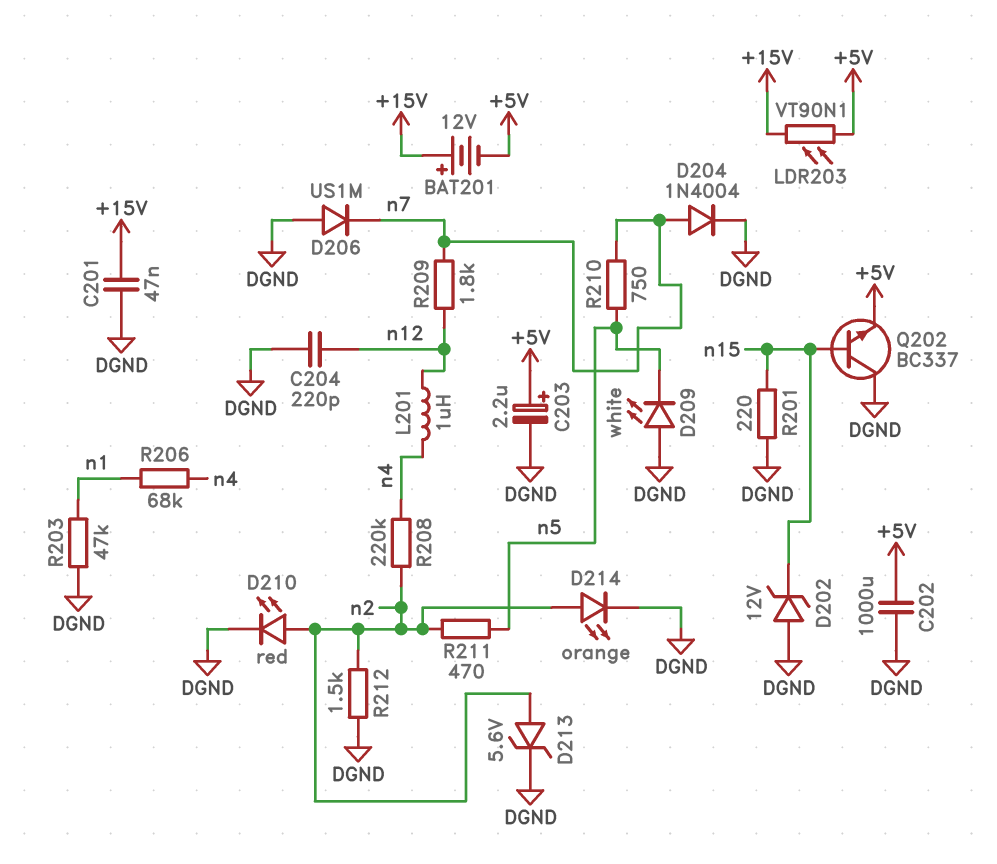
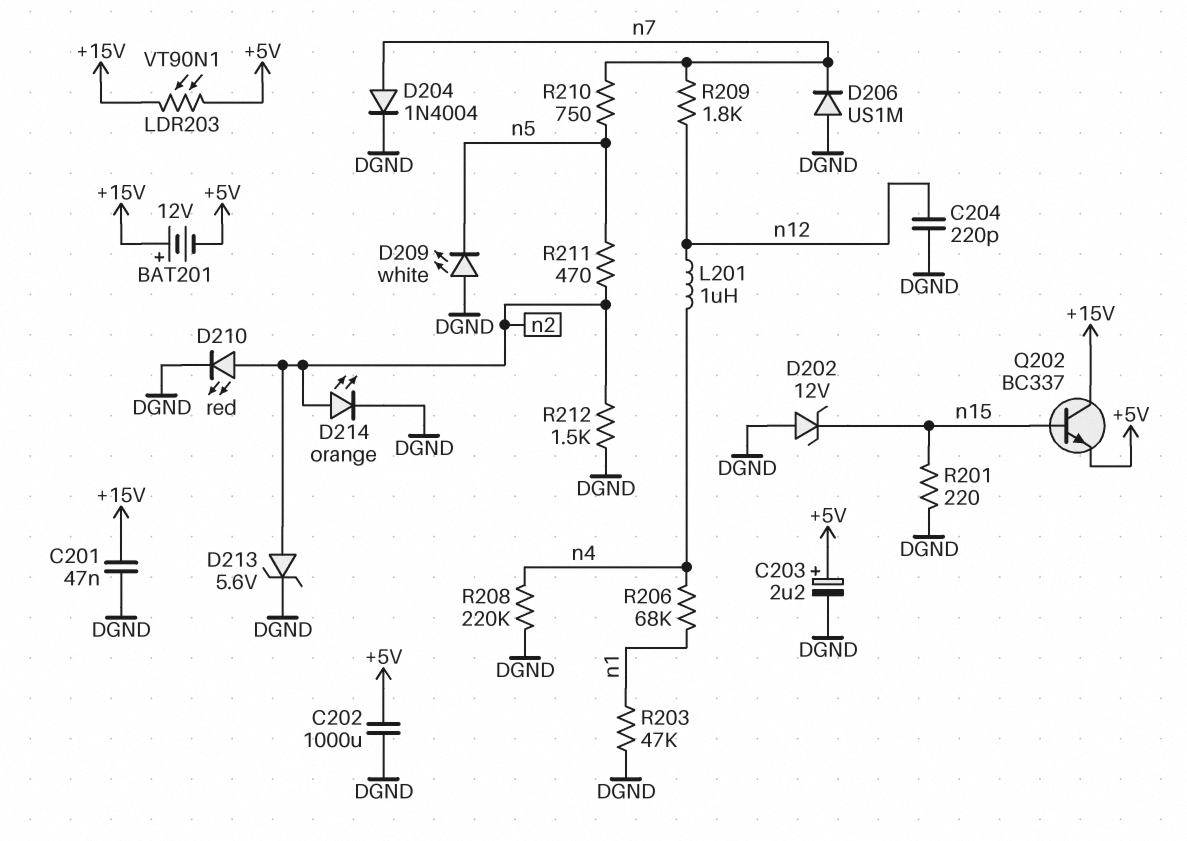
Q202: NPN BC337 (B n15, C DGND, E +5V) -> NPN BC337 (B n15, C +15V, E +5V)
R208: 220k (n2, n4) -> 220k (DGND, n4)

